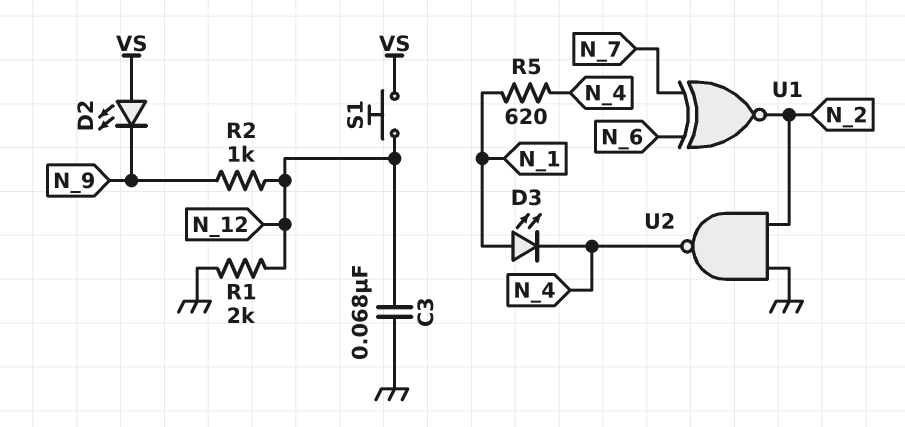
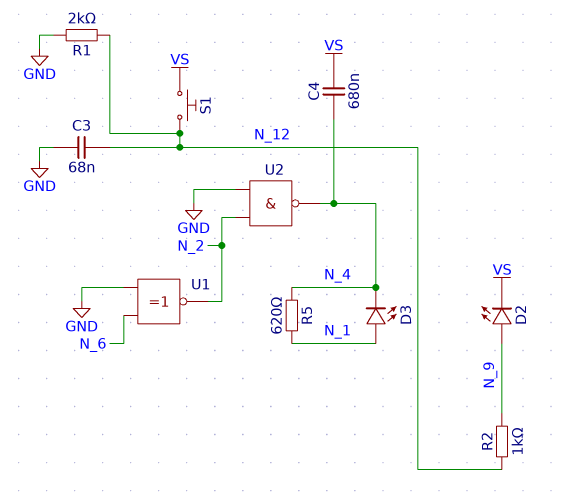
C4: none -> 680nF (N_4, VS)
D2: LED (A VS, K N_9) -> LED (A N_9, K VS)
U1: XNOR (in N_6, in N_7, out N_2) -> XNOR (in GND, in N_6, out N_2)

